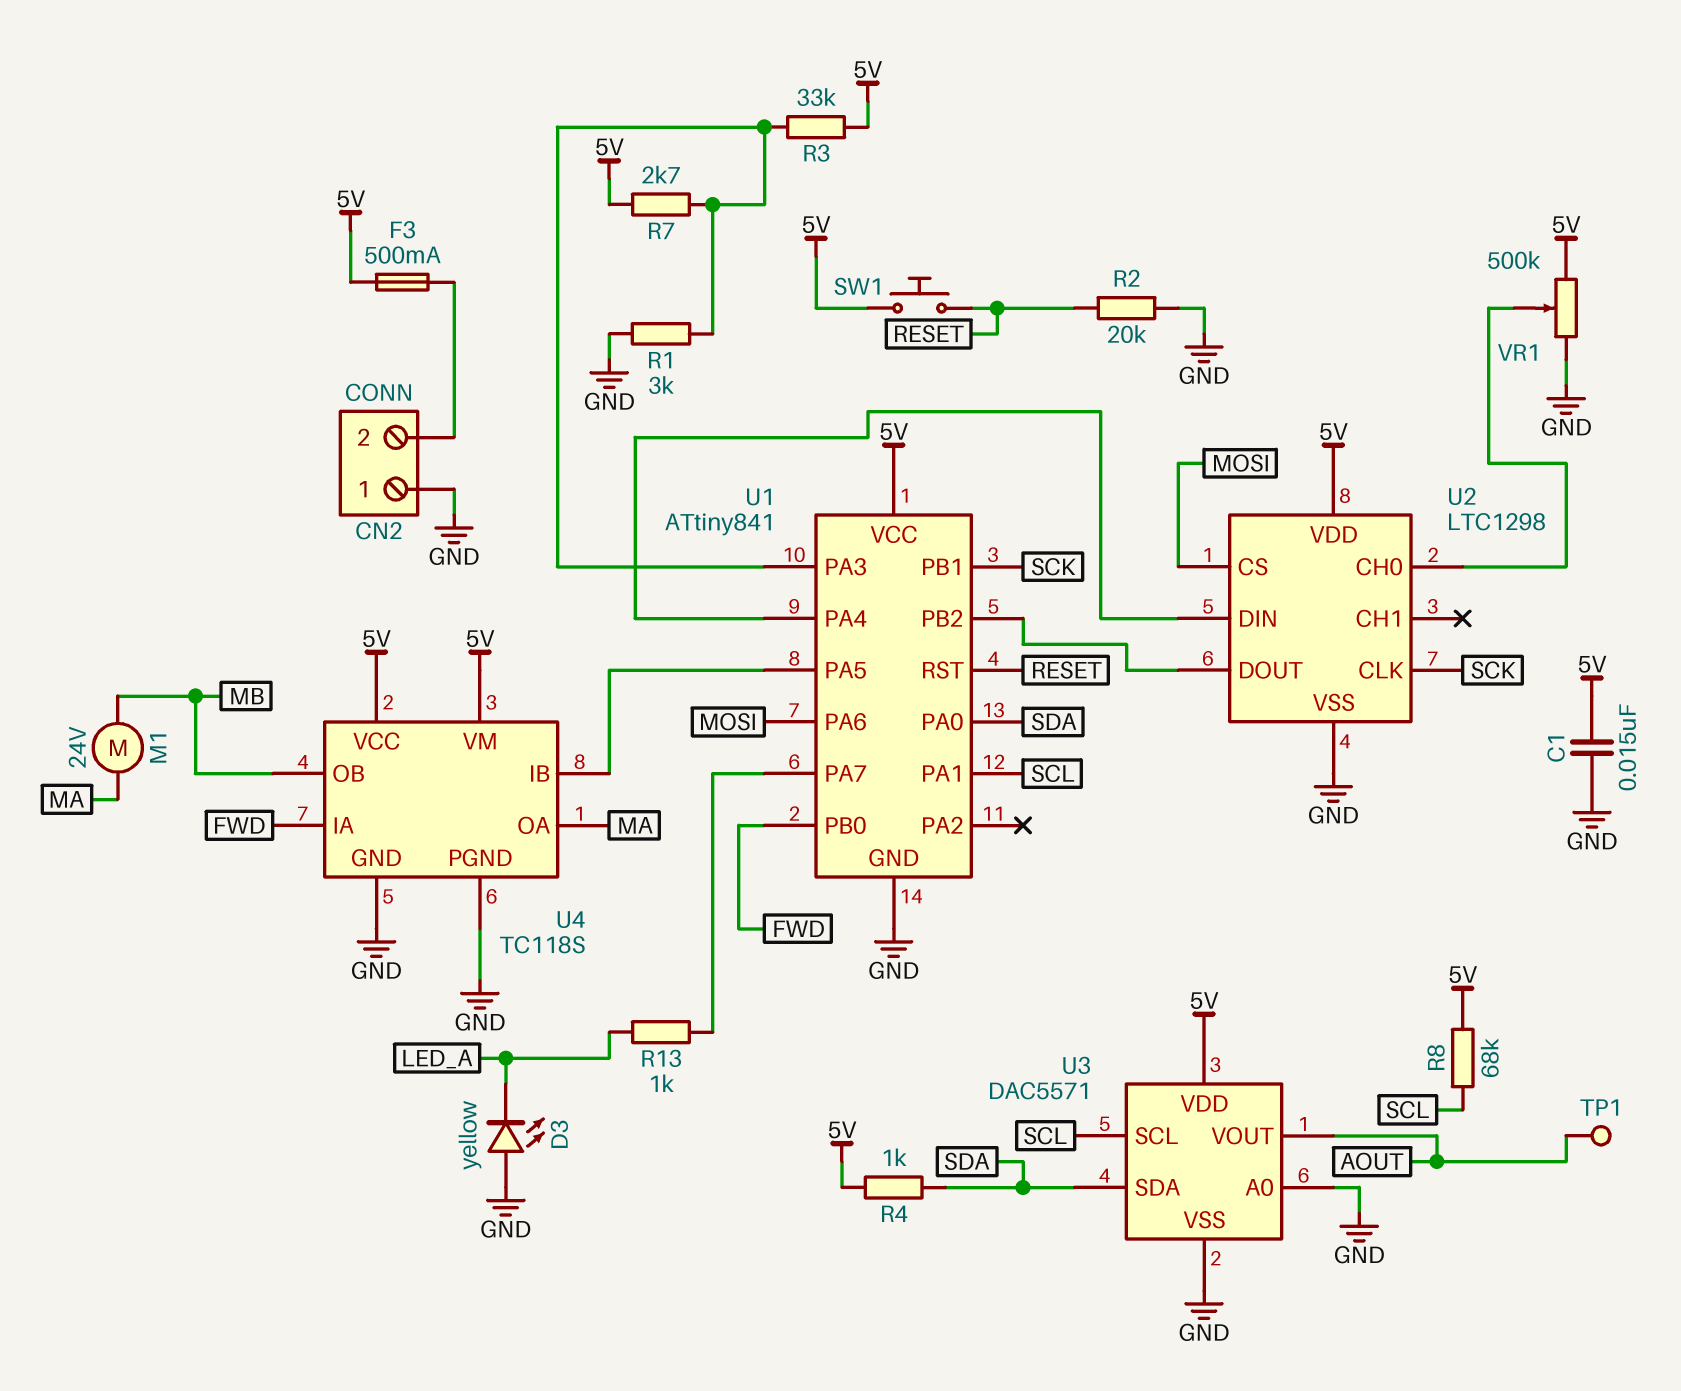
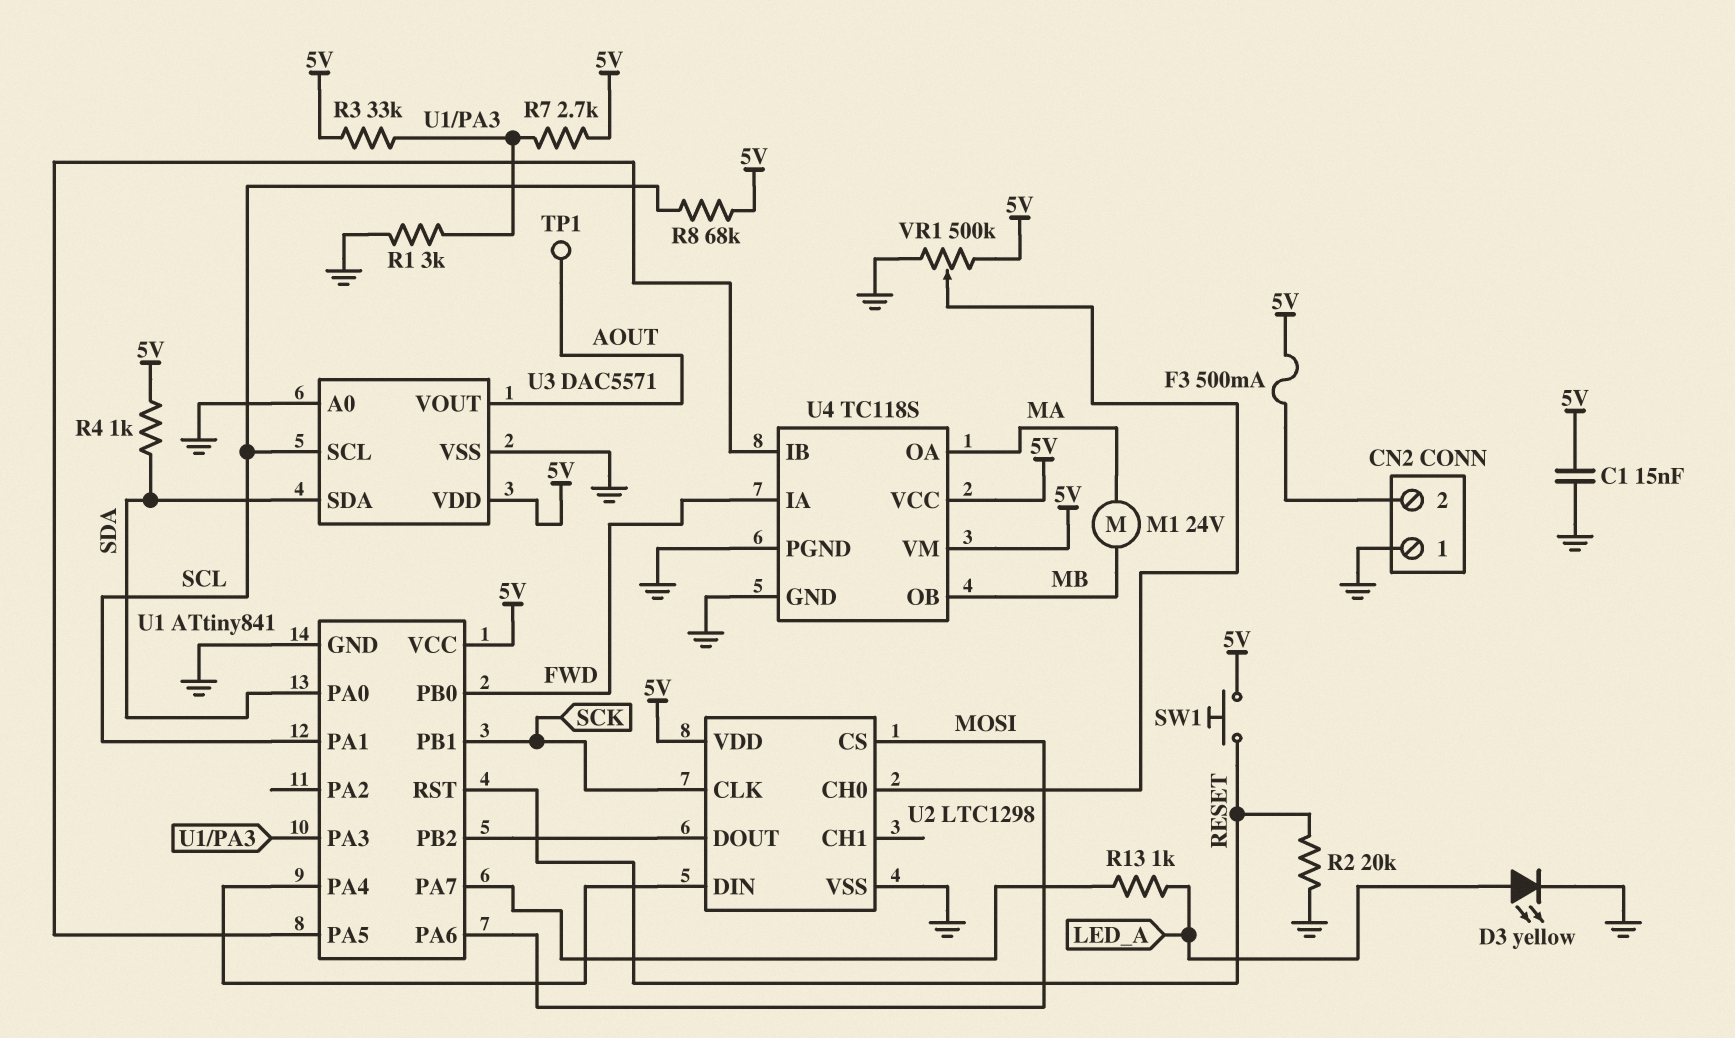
D3: LED yellow (A GND, K LED_A) -> LED yellow (A LED_A, K GND)

